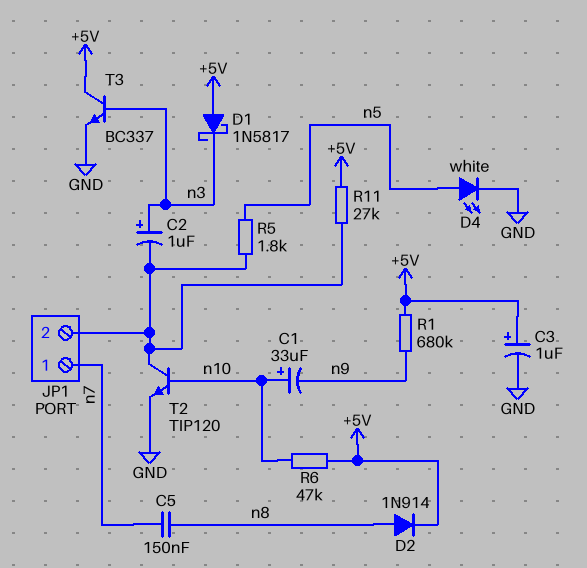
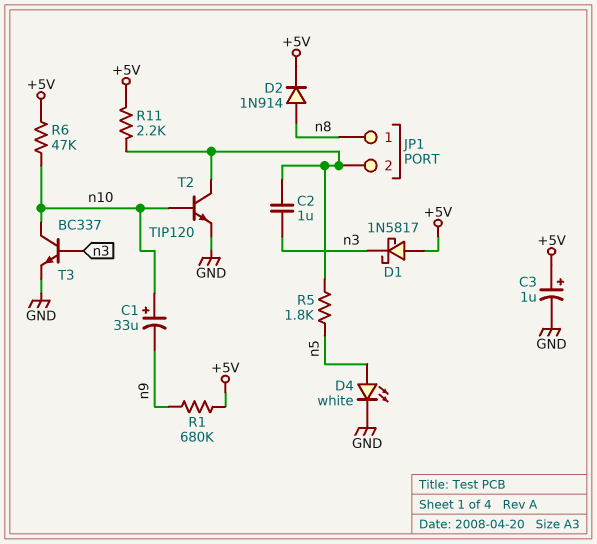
C2: 1uF (plus n3, minus JP1/2) -> 1uF (JP1/2, n3)
C5: 150nF (n7, n8) -> none
JP1 pin 1: n7 -> n8
R11: 27k (+5V, JP1/2) -> 2.2k (+5V, JP1/2)
T3: NPN BC337 (B n3, C +5V, E GND) -> NPN BC337 (B n3, C n10, E GND)

